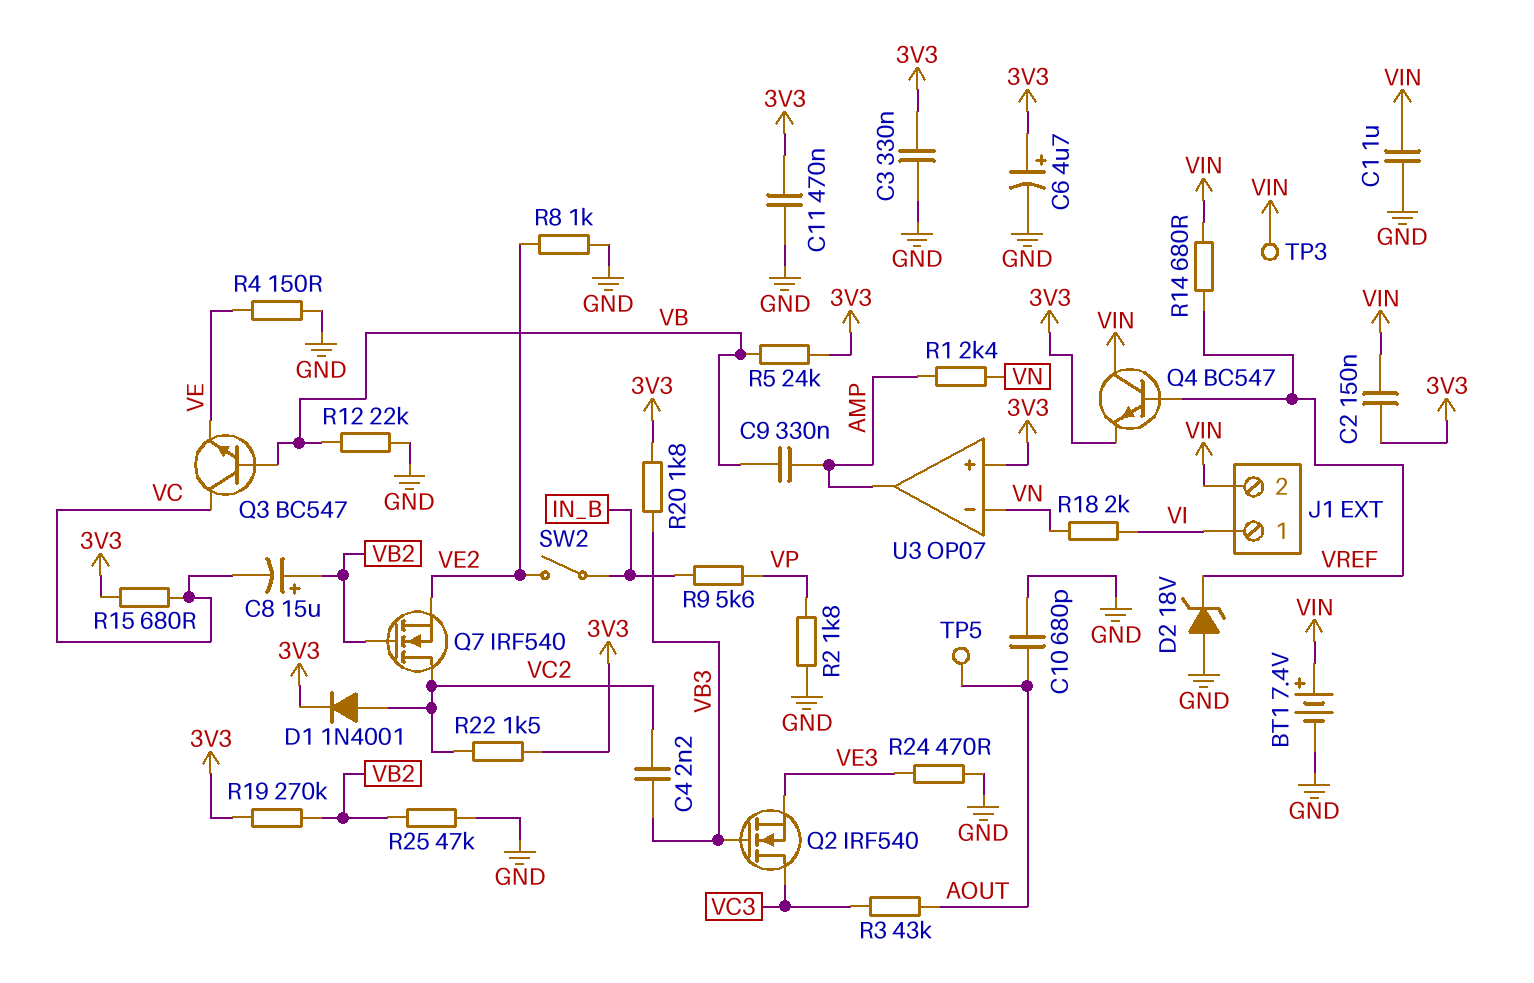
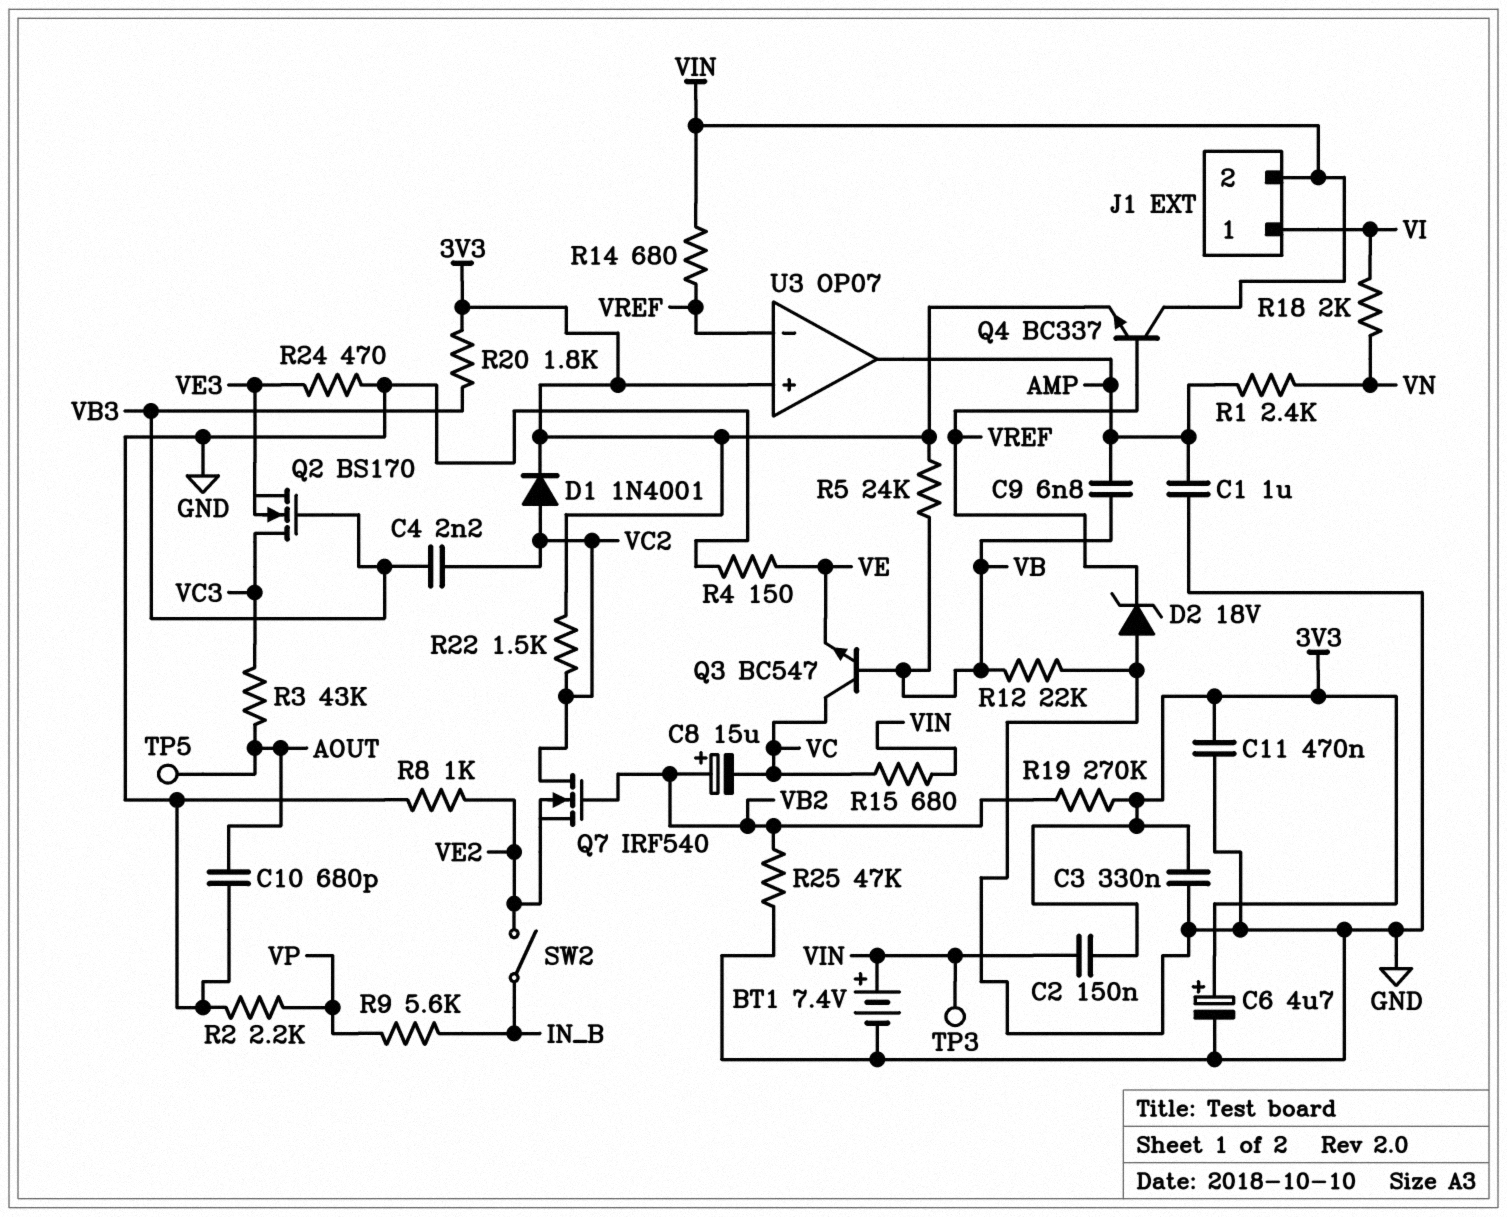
C1: 1uF (GND, VIN) -> 1uF (AMP, GND)
C9: 330nF (AMP, VB) -> 6.8nF (AMP, VB)
Q2: NMOS IRF540 (G VB3, D VC3, S VE3) -> NMOS BS170 (G VB3, D VC3, S VE3)
Q4: NPN BC547 (B VREF, C VIN, E 3V3) -> NPN BC337 (B VREF, C VIN, E 3V3)
R2: 1.8k (GND, VP) -> 2.2k (GND, VP)
R15: 680 (3V3, VC) -> 680 (VC, VIN)
U3 pin in-: VN -> VREF

